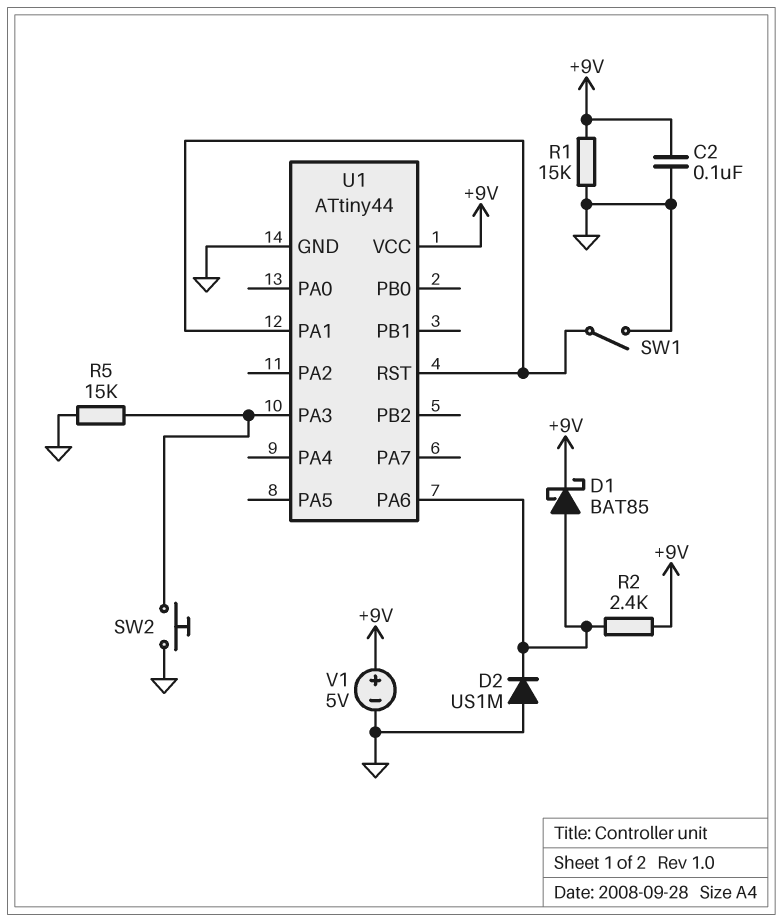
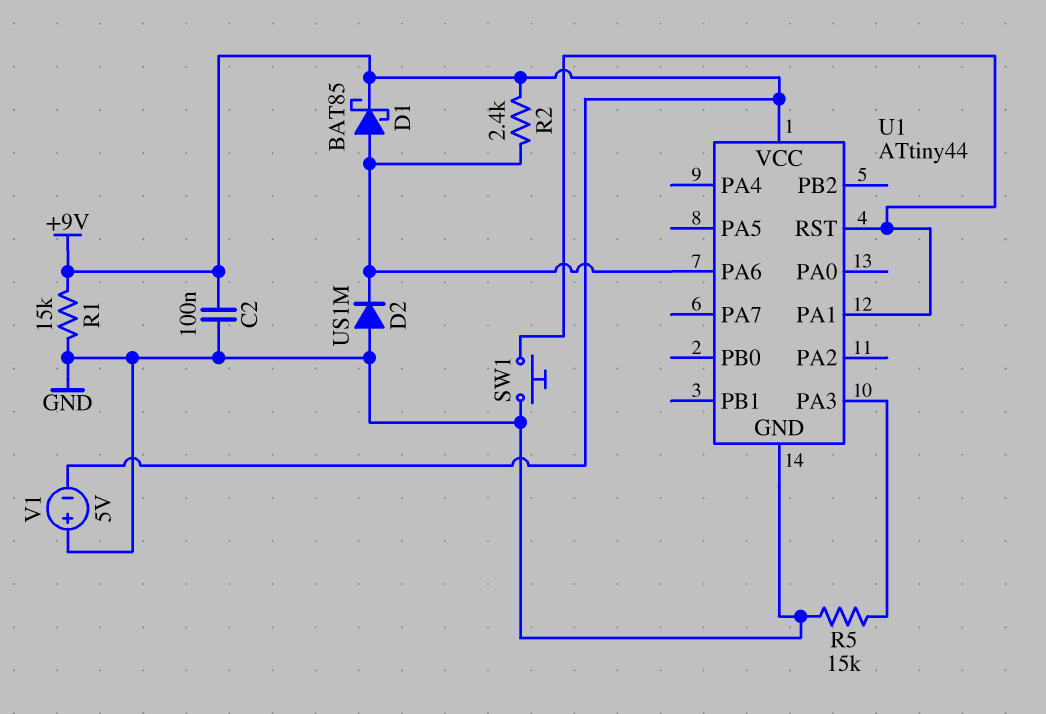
SW1: switch (GND, U1/PA1) -> button (GND, U1/PA1)
SW2: button (GND, U1/PA3) -> none
V1: 5V (plus +9V, minus GND) -> 5V (plus GND, minus +9V)

